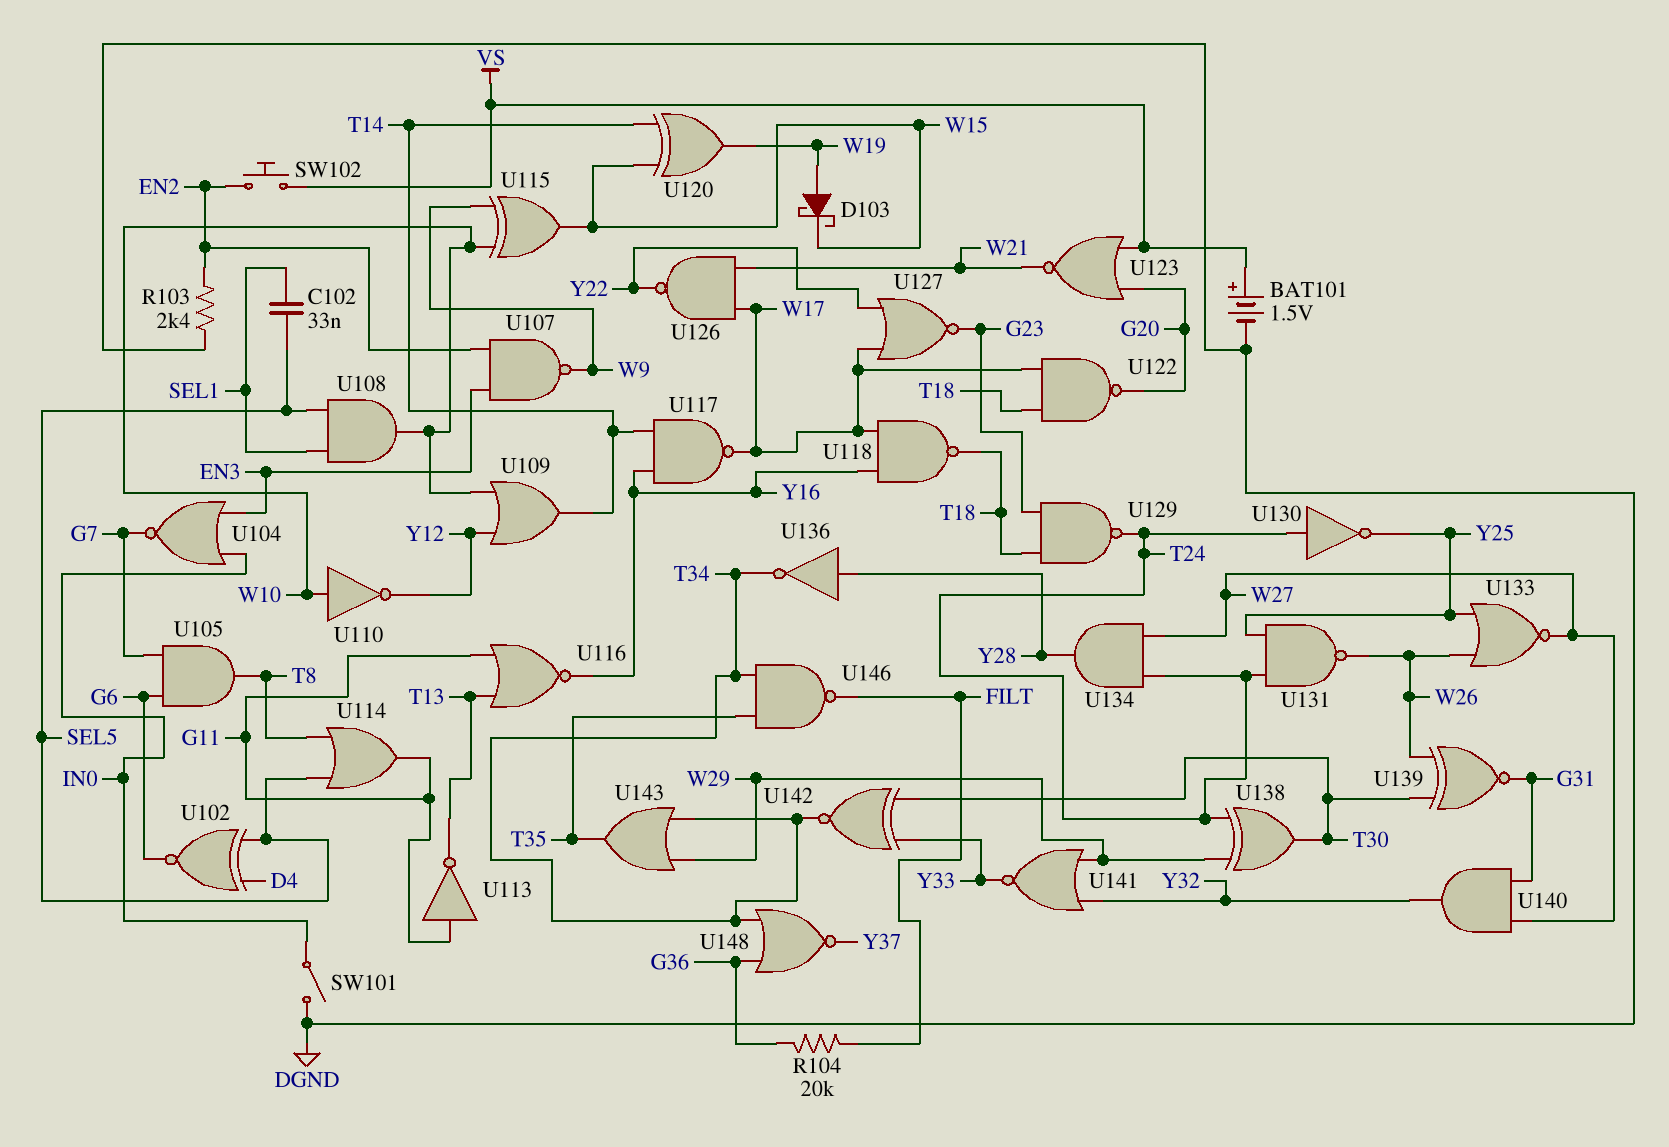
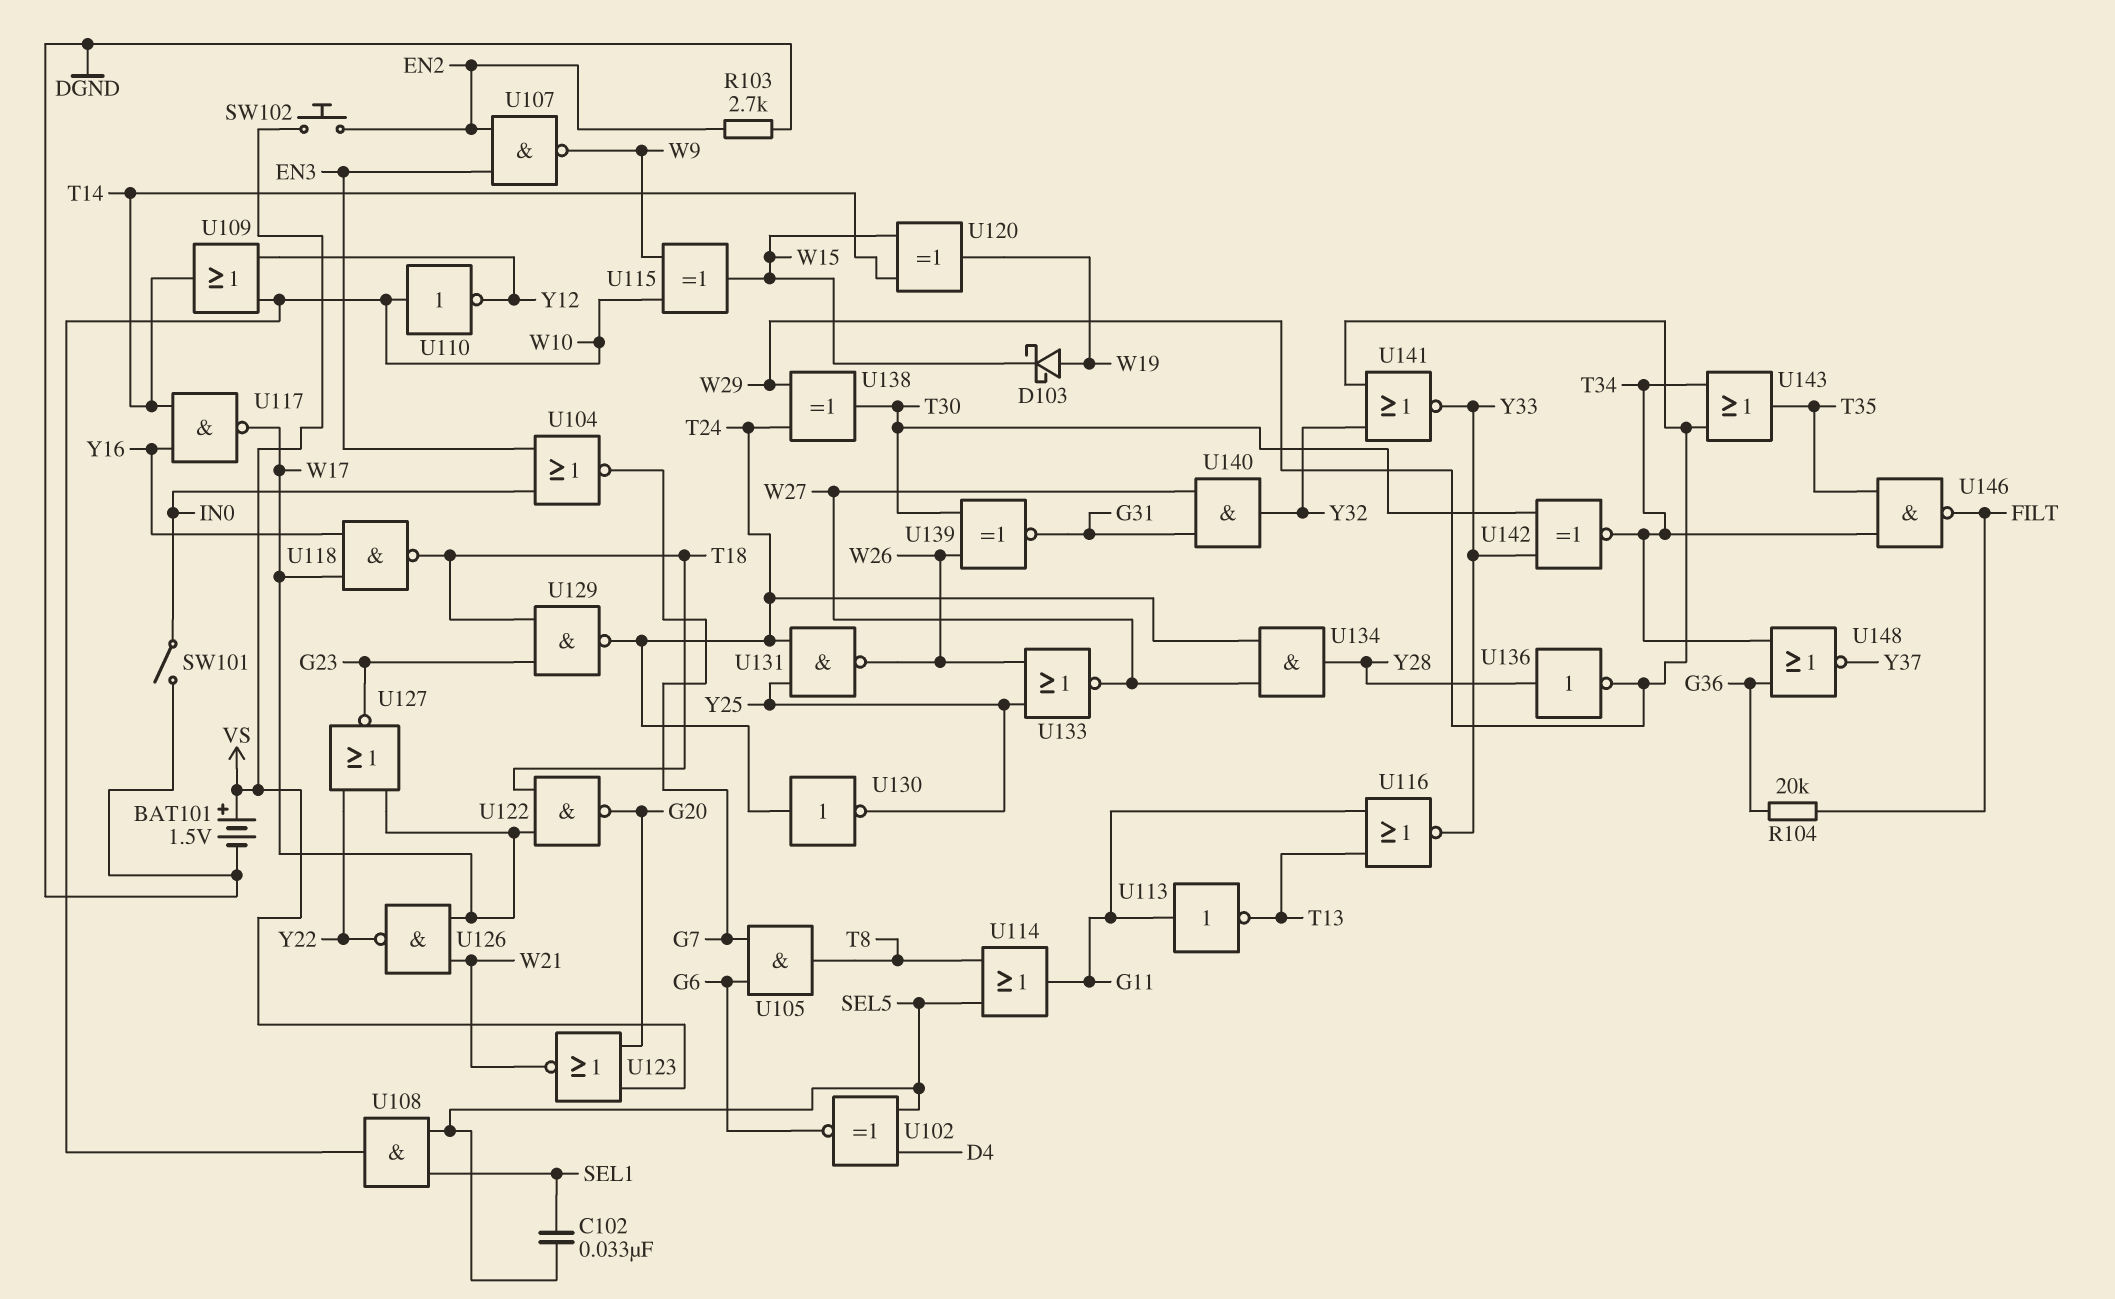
R103: 2.4k (DGND, EN2) -> 2.7k (DGND, EN2)
U116: NOR (in G11, in T13, out Y16) -> NOR (in G11, in T13, out Y33)
U136: NOT (in Y28, out T34) -> NOT (in Y28, out W29)

